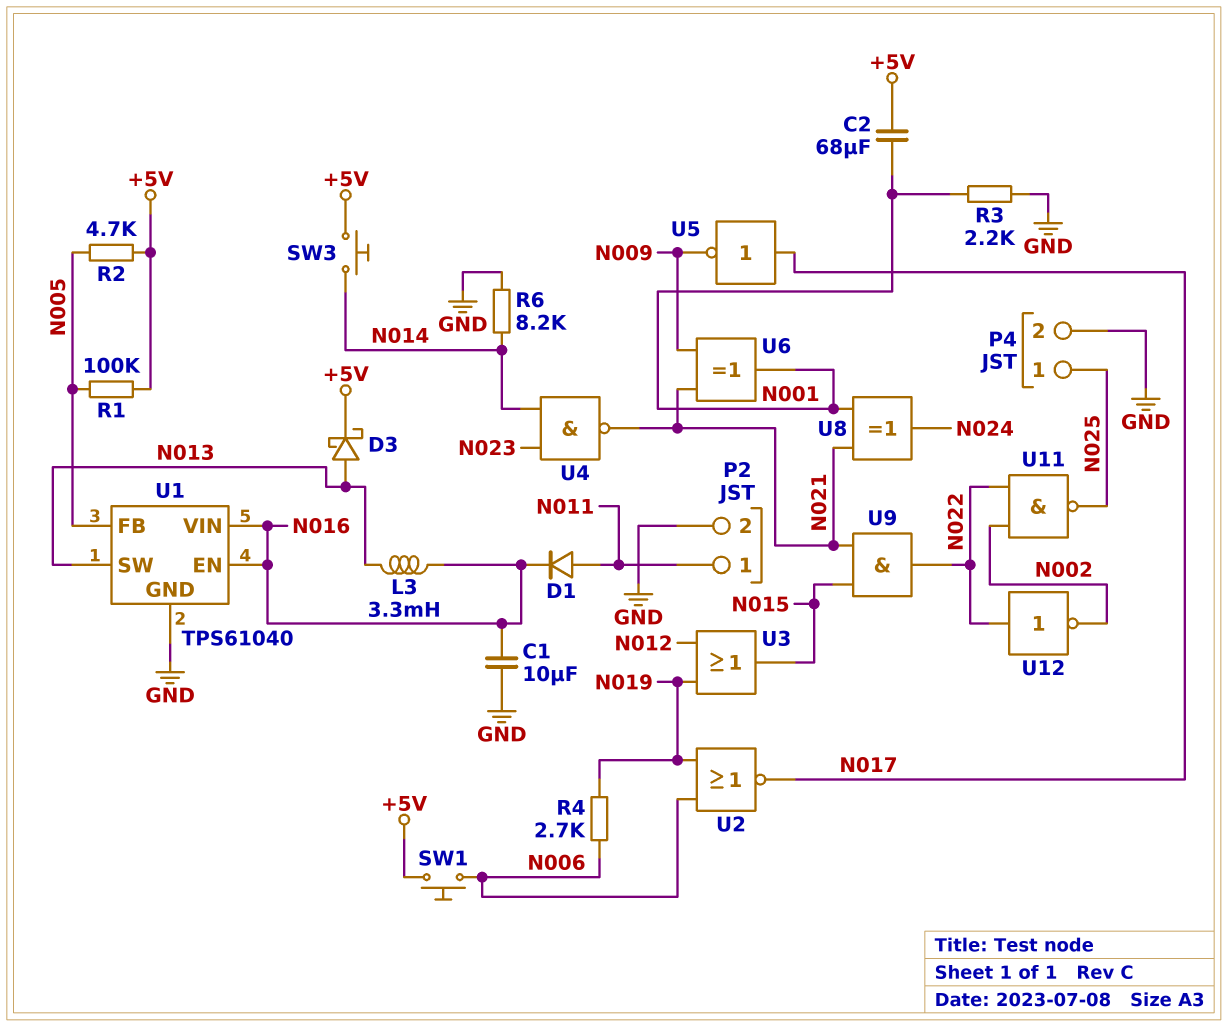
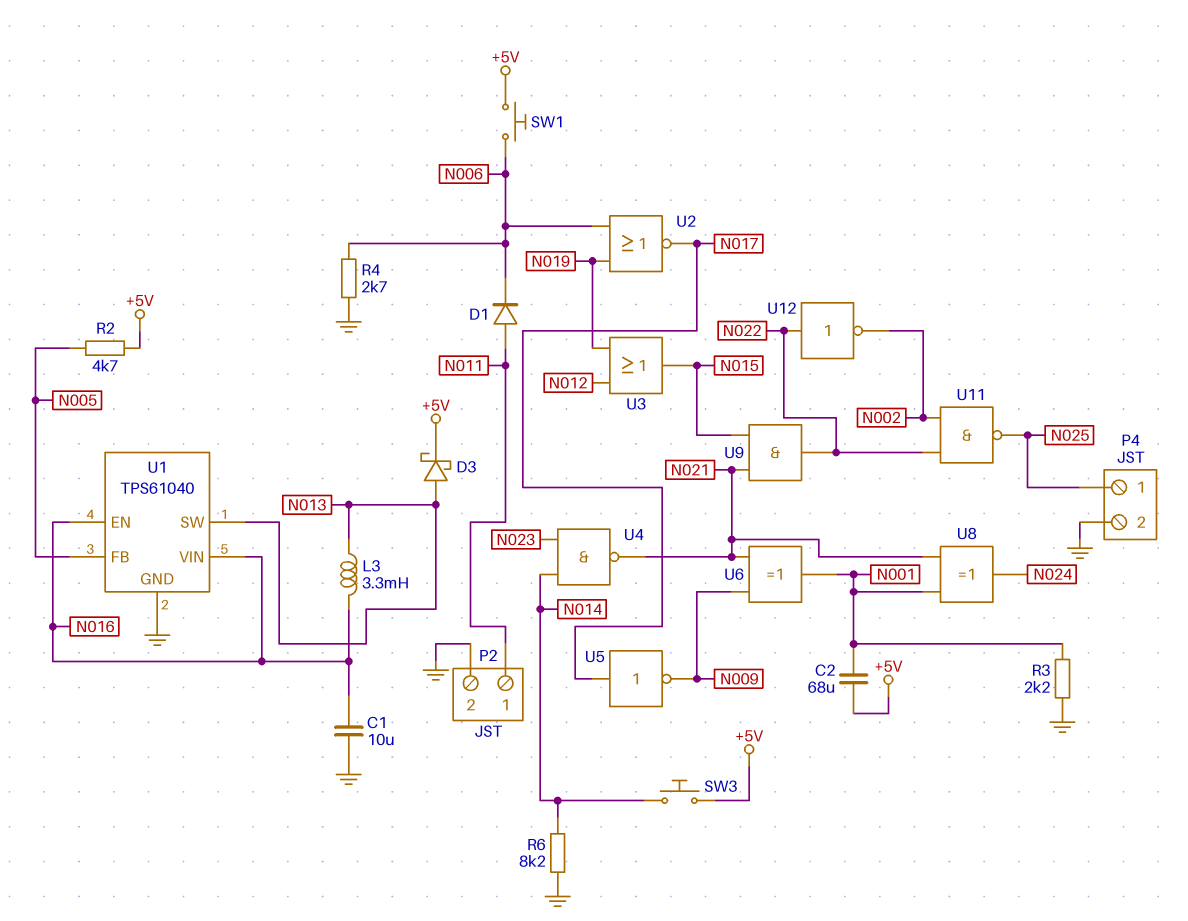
D1: diode (A N011, K N016) -> diode (A N011, K N006)
R1: 100k (+5V, N005) -> none
R4: 2.7k (N006, N019) -> 2.7k (GND, N006)

